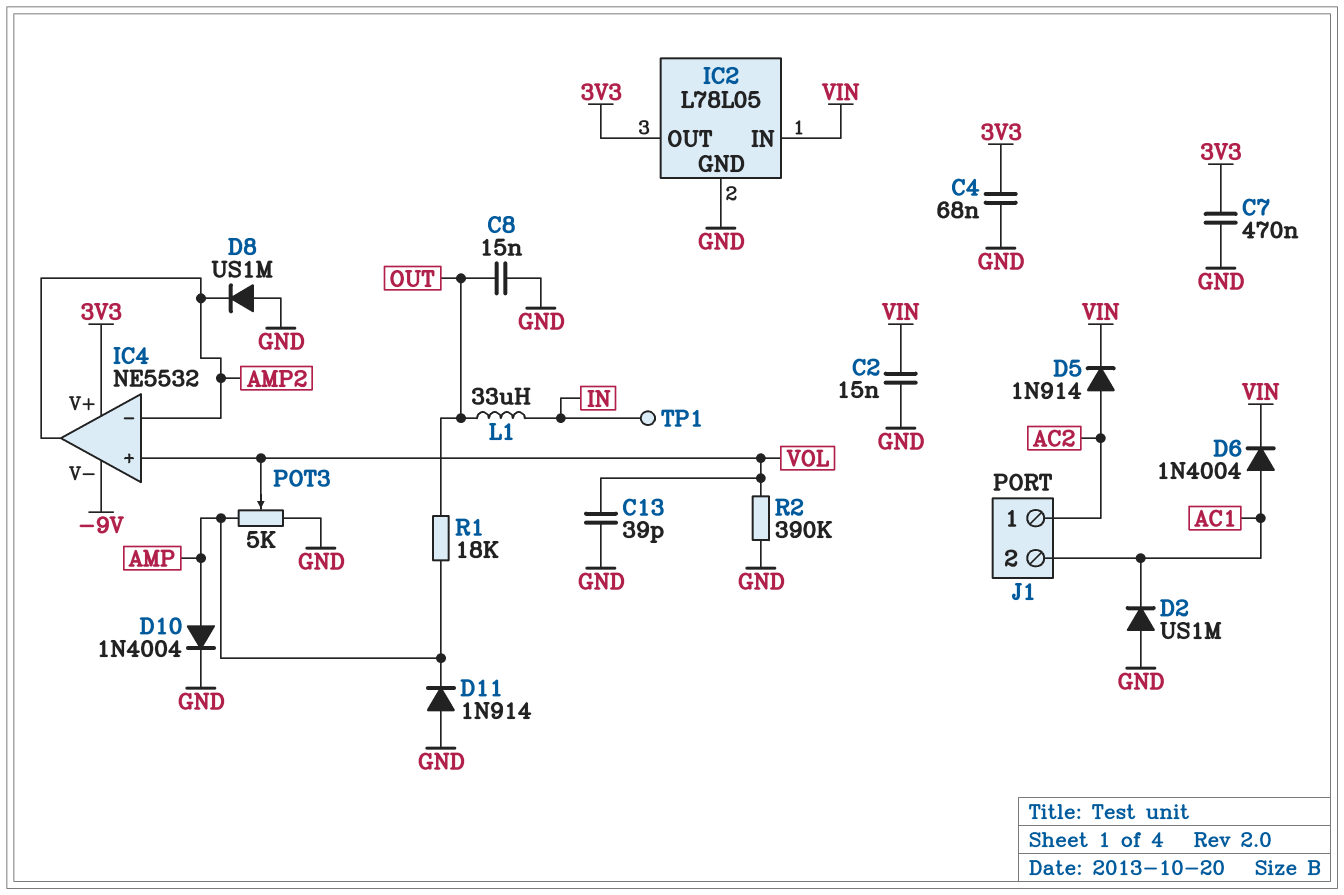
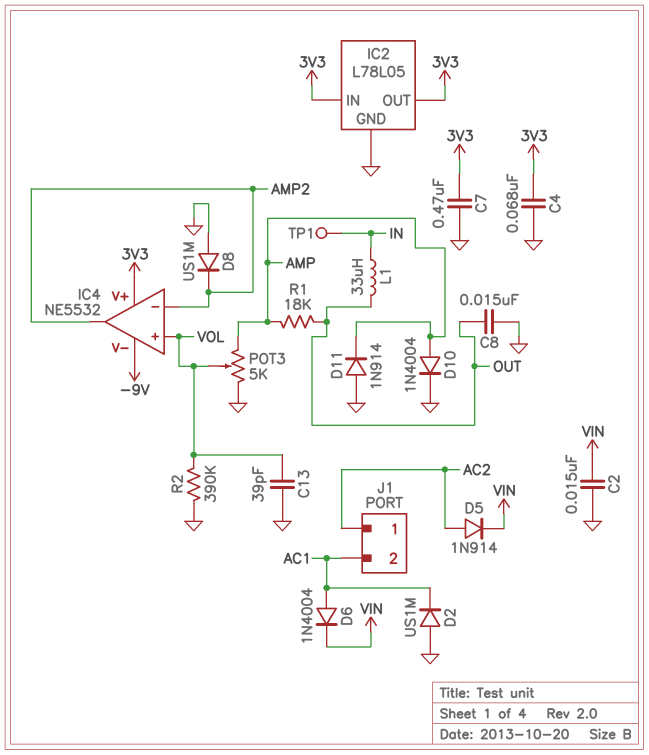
IC2 pin IN: VIN -> 3V3

